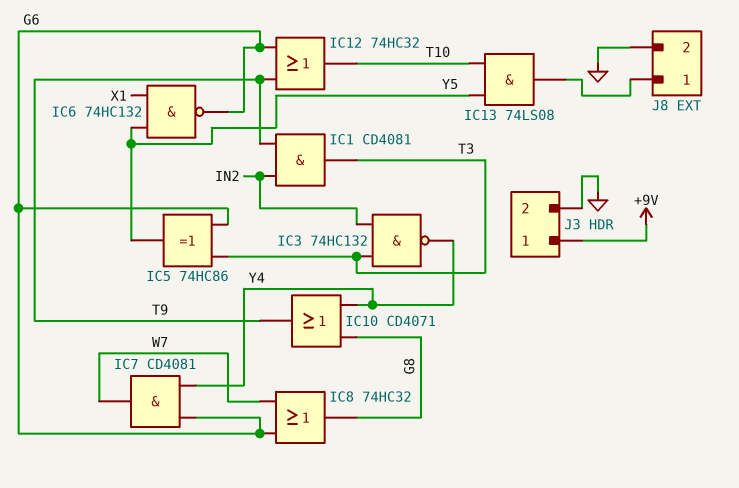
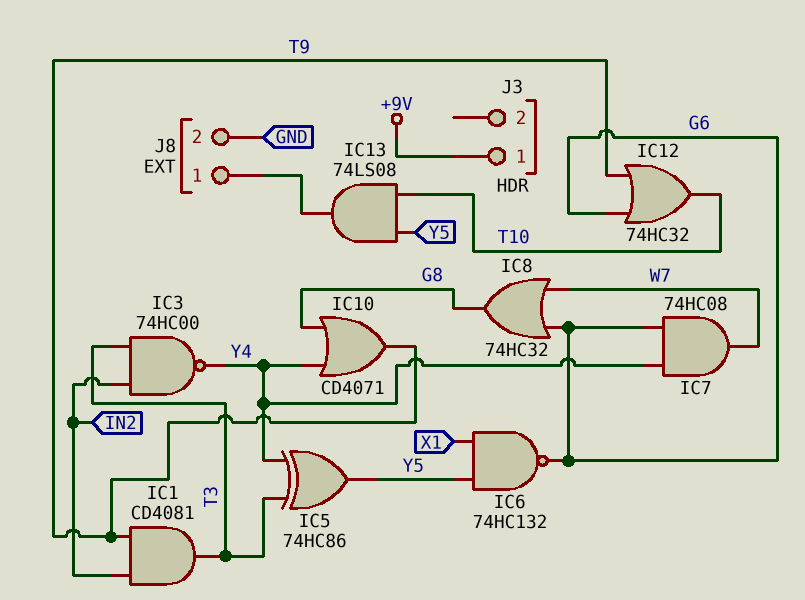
IC3: NAND 74HC132 (in IN2, in T3, out Y4) -> NAND 74HC00 (in IN2, in T3, out Y4)
IC5: XOR 74HC86 (in G6, in T3, out Y5) -> XOR 74HC86 (in T3, in Y4, out Y5)
IC7: AND CD4081 (in G6, in Y4, out W7) -> AND 74HC08 (in G6, in Y4, out W7)
J3 pin 2: GND -> none

